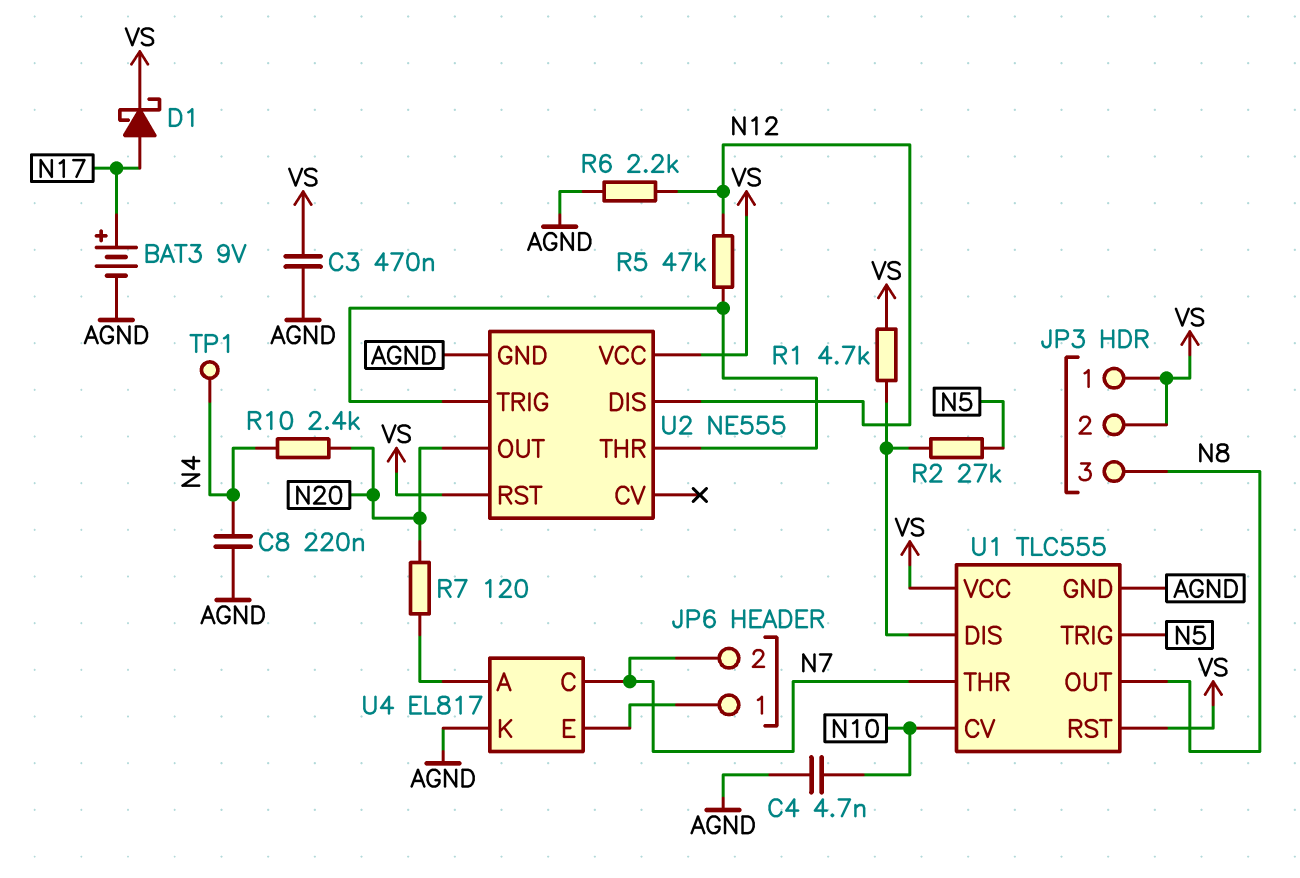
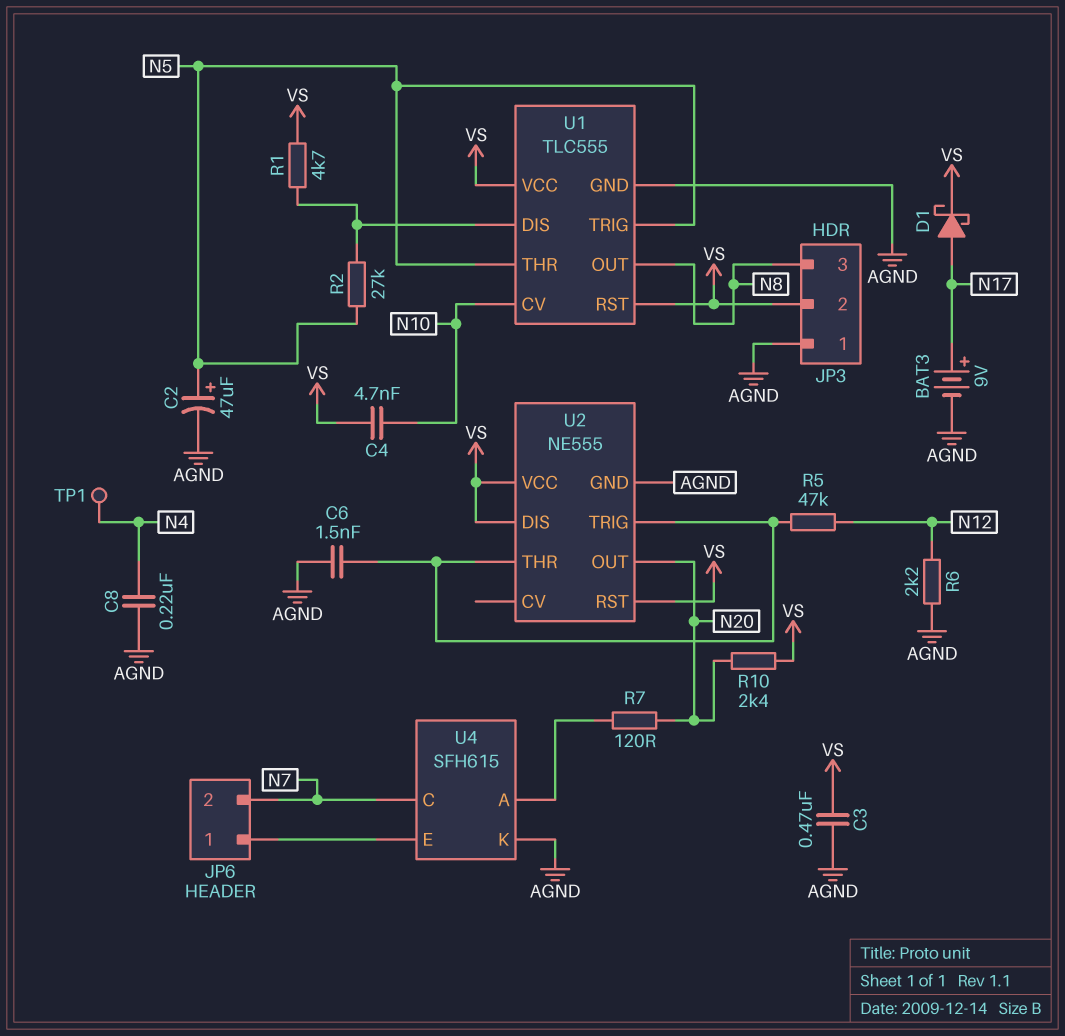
C2: none -> 47uF (plus N5, minus AGND)
C4: 4.7nF (AGND, N10) -> 4.7nF (N10, VS)
C6: none -> 1.5nF (AGND, U2/THR)
JP3 pin 1: VS -> AGND
R10: 2.4k (N4, N20) -> 2.4k (N20, VS)
U1 pin THR: N7 -> N5
U2 pin DIS: N12 -> VS
U4: EL817 -> SFH615

